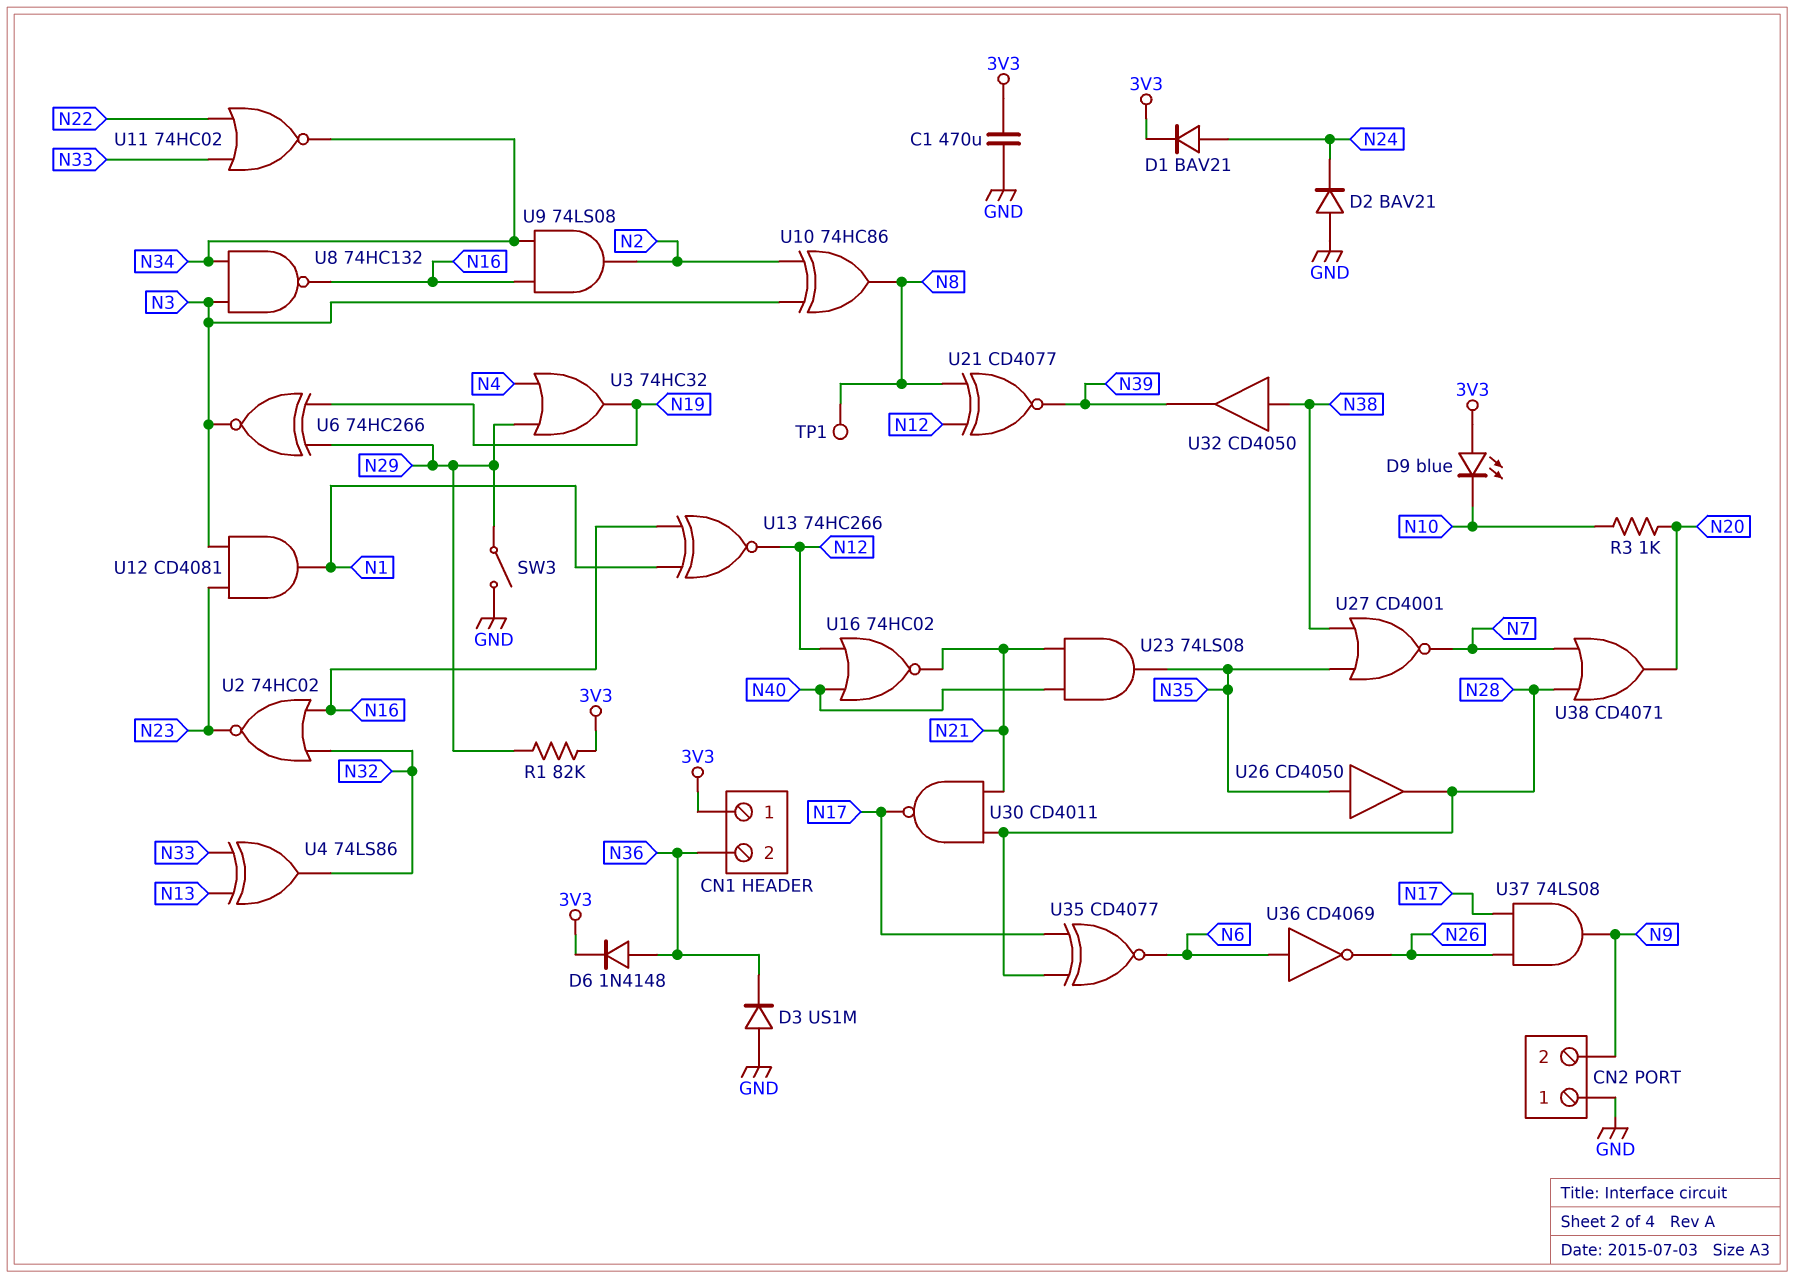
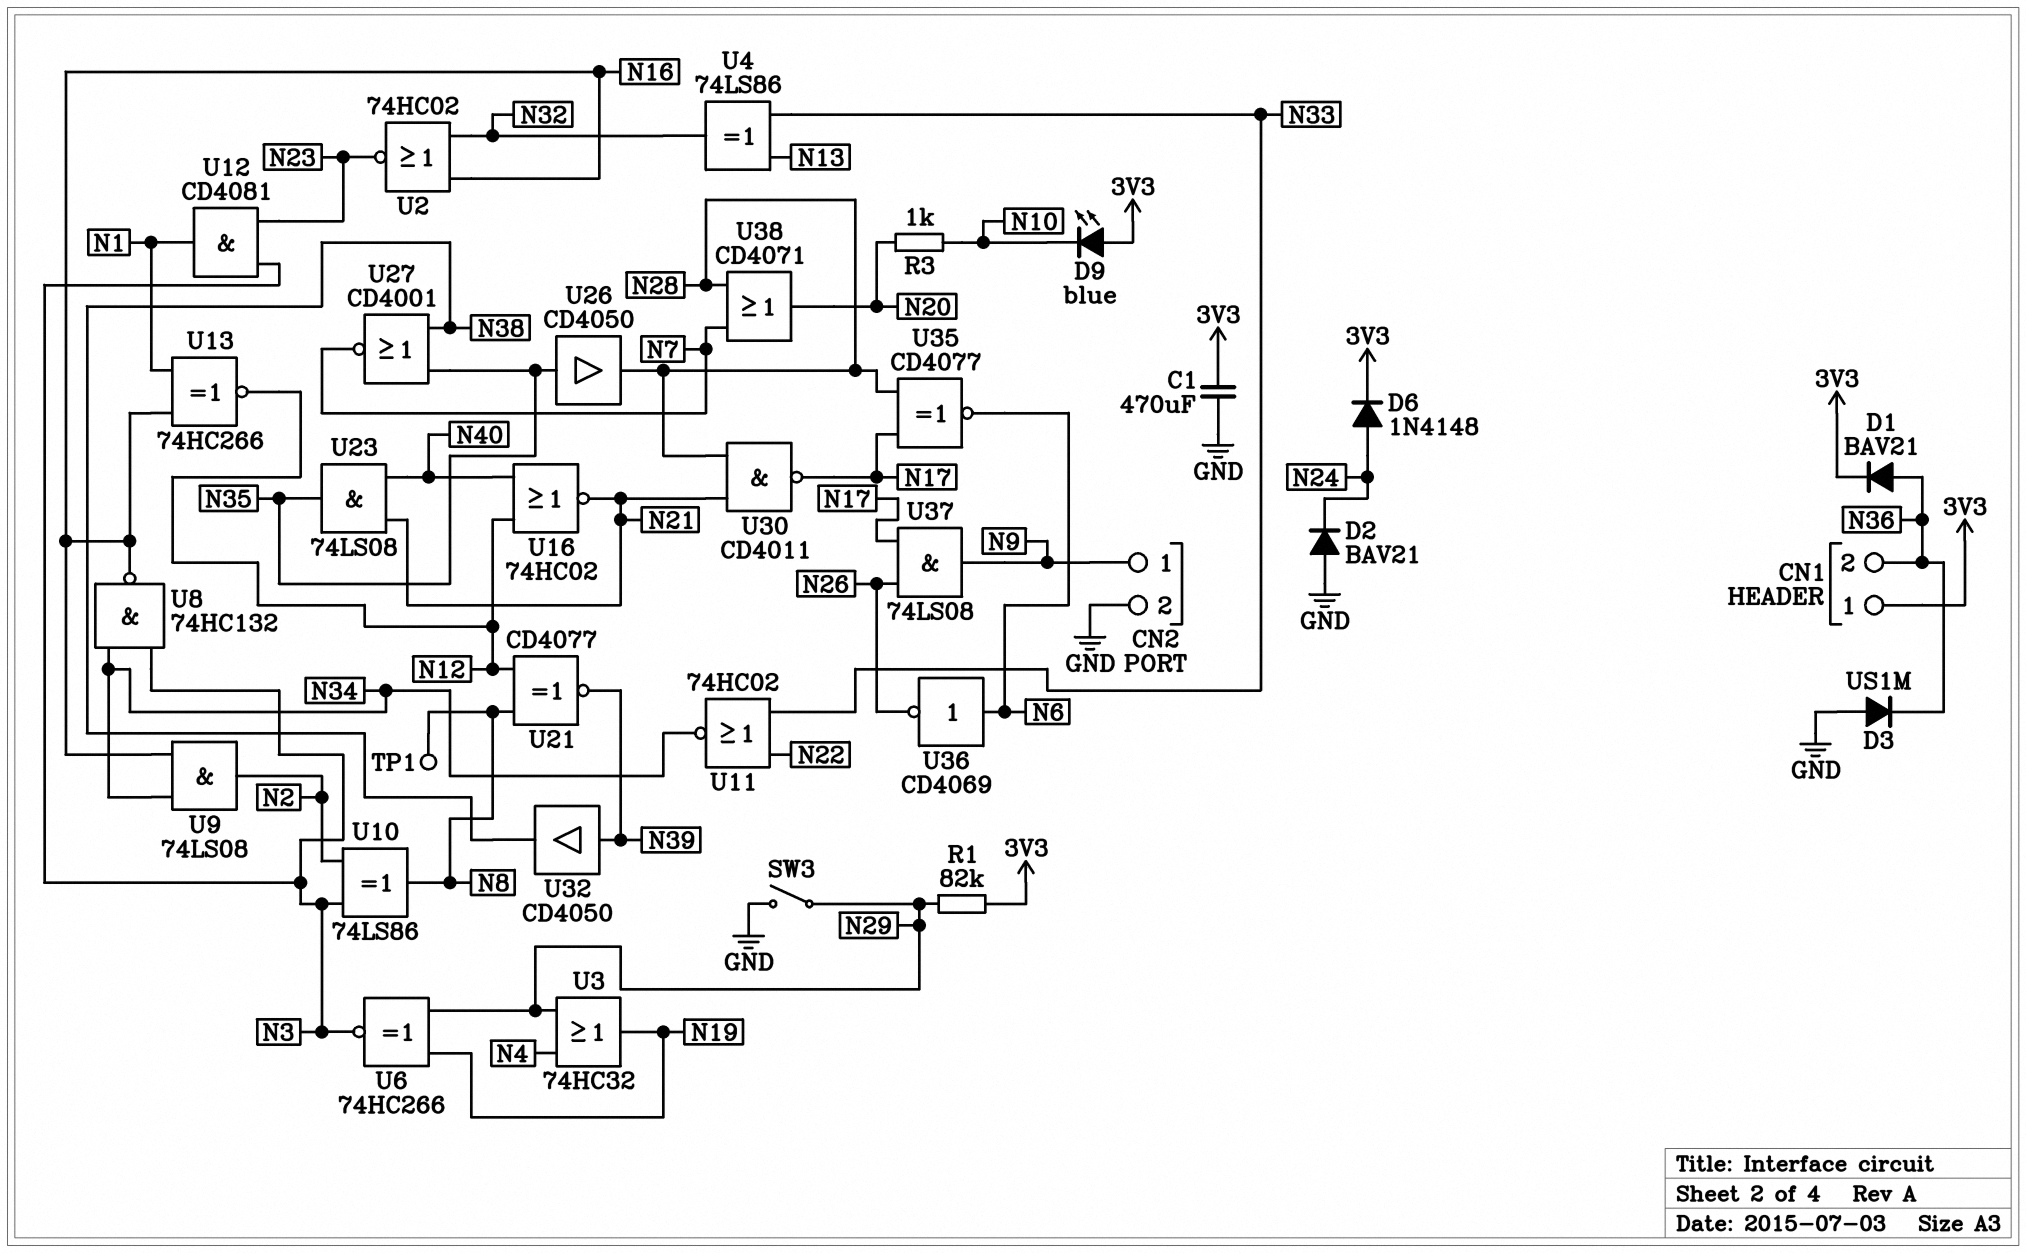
CN2 pin 1: GND -> N9
CN2 pin 2: N9 -> GND
D1: diode BAV21 (A N24, K 3V3) -> diode BAV21 (A N36, K 3V3)
D6: diode 1N4148 (A N36, K 3V3) -> diode 1N4148 (A N24, K 3V3)
U10: XOR 74HC86 (in N2, in N3, out N8) -> XOR 74LS86 (in N2, in N3, out N8)
U32: buffer CD4050 (in N38, out N39) -> buffer CD4050 (in N39, out N38)

